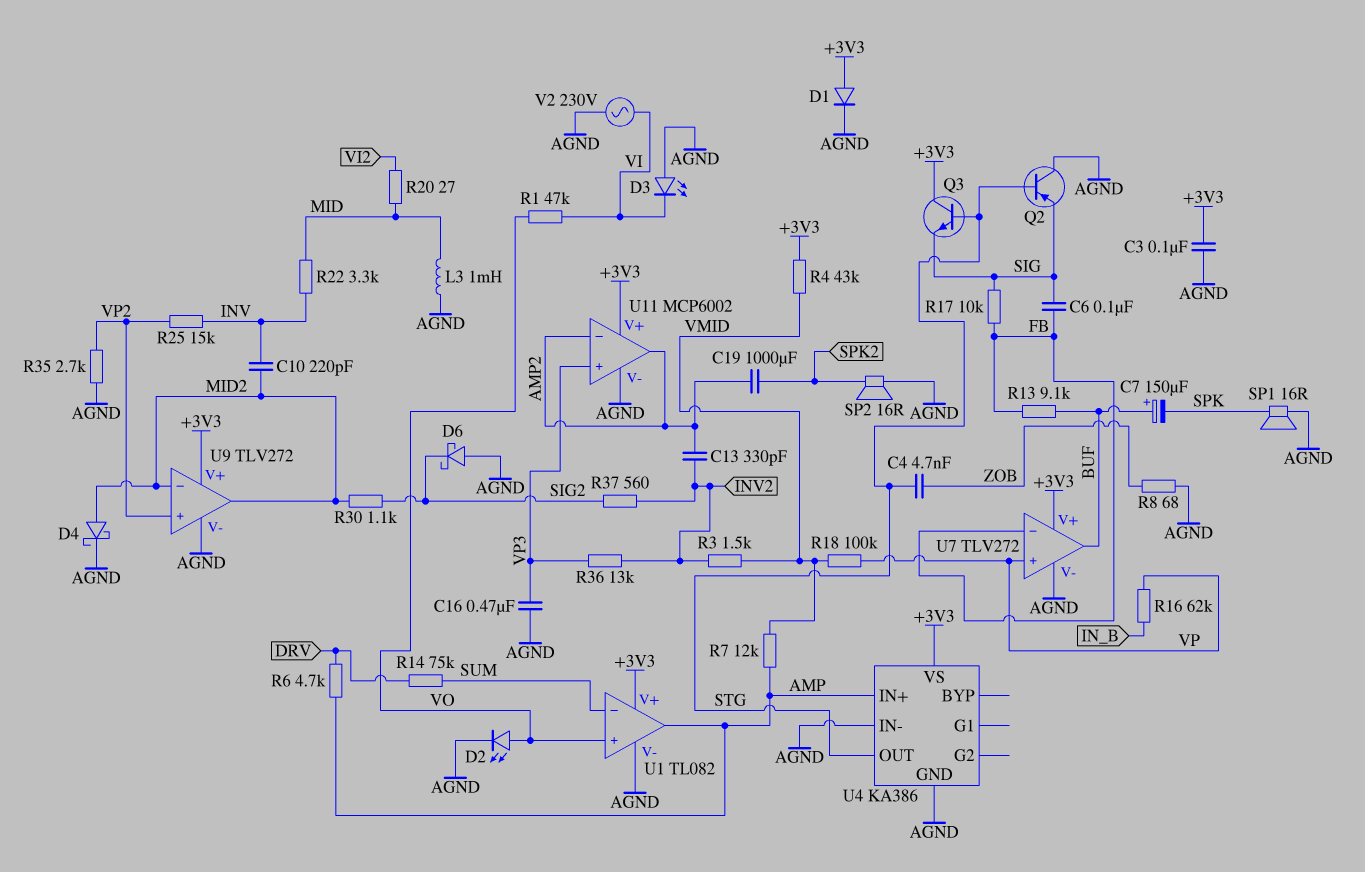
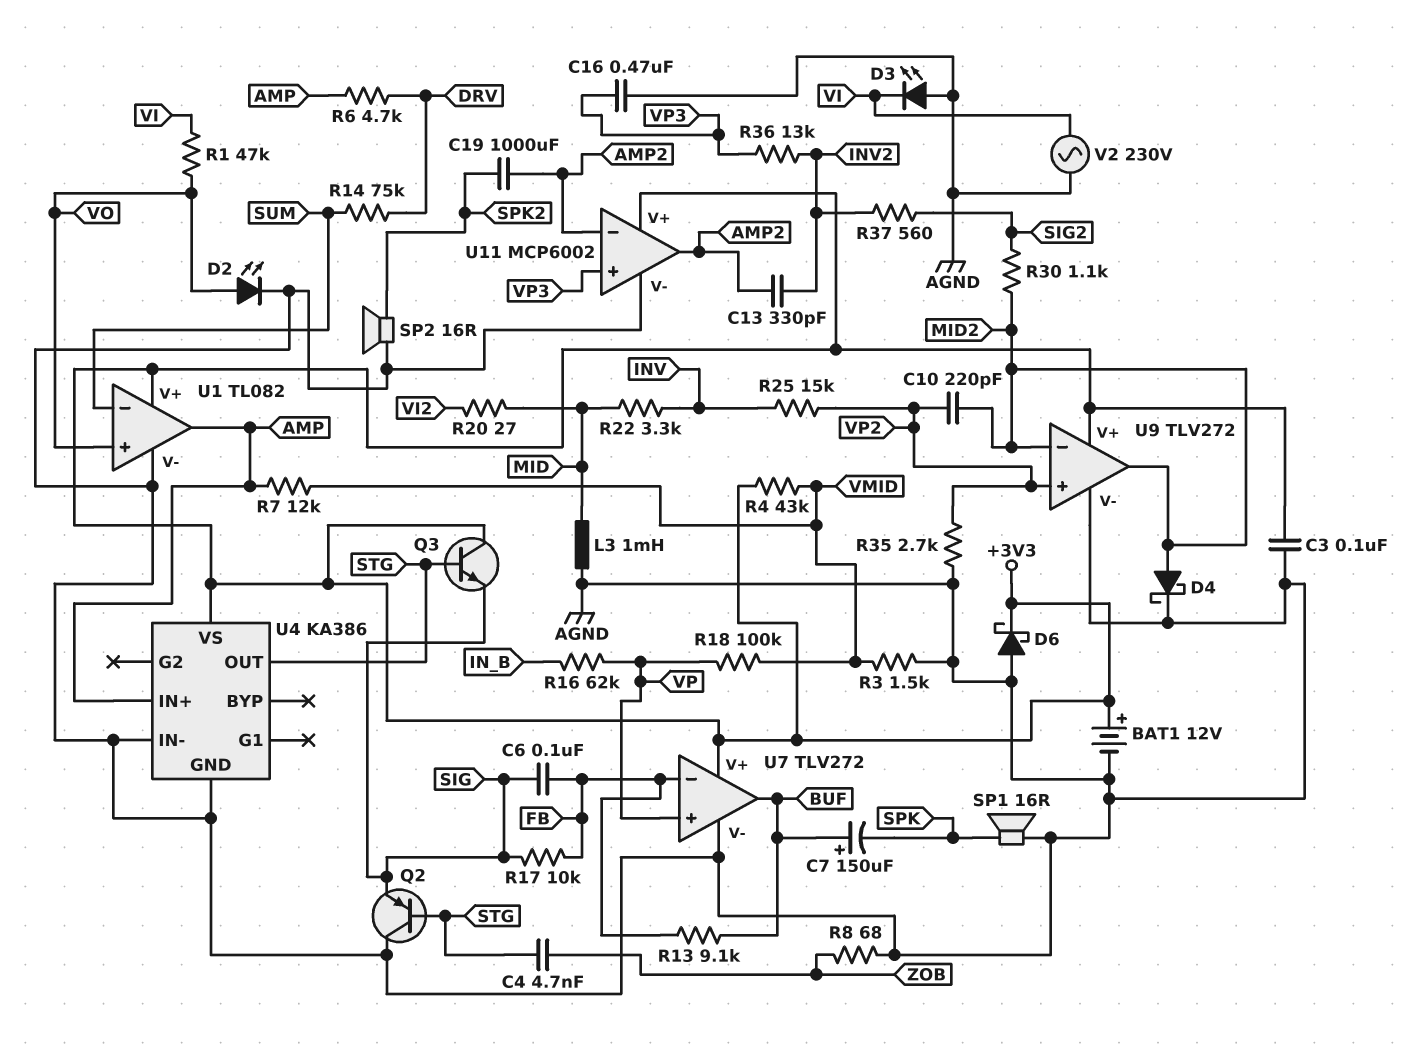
BAT1: none -> 12V (plus +3V3, minus AGND)
C10: 220pF (INV, MID2) -> 220pF (MID2, VP2)
D1: diode (A +3V3, K AGND) -> none
D6: schottky (A AGND, K SIG2) -> schottky (A AGND, K +3V3)
R3: 1.5k (INV2, VMID) -> 1.5k (AGND, VMID)

